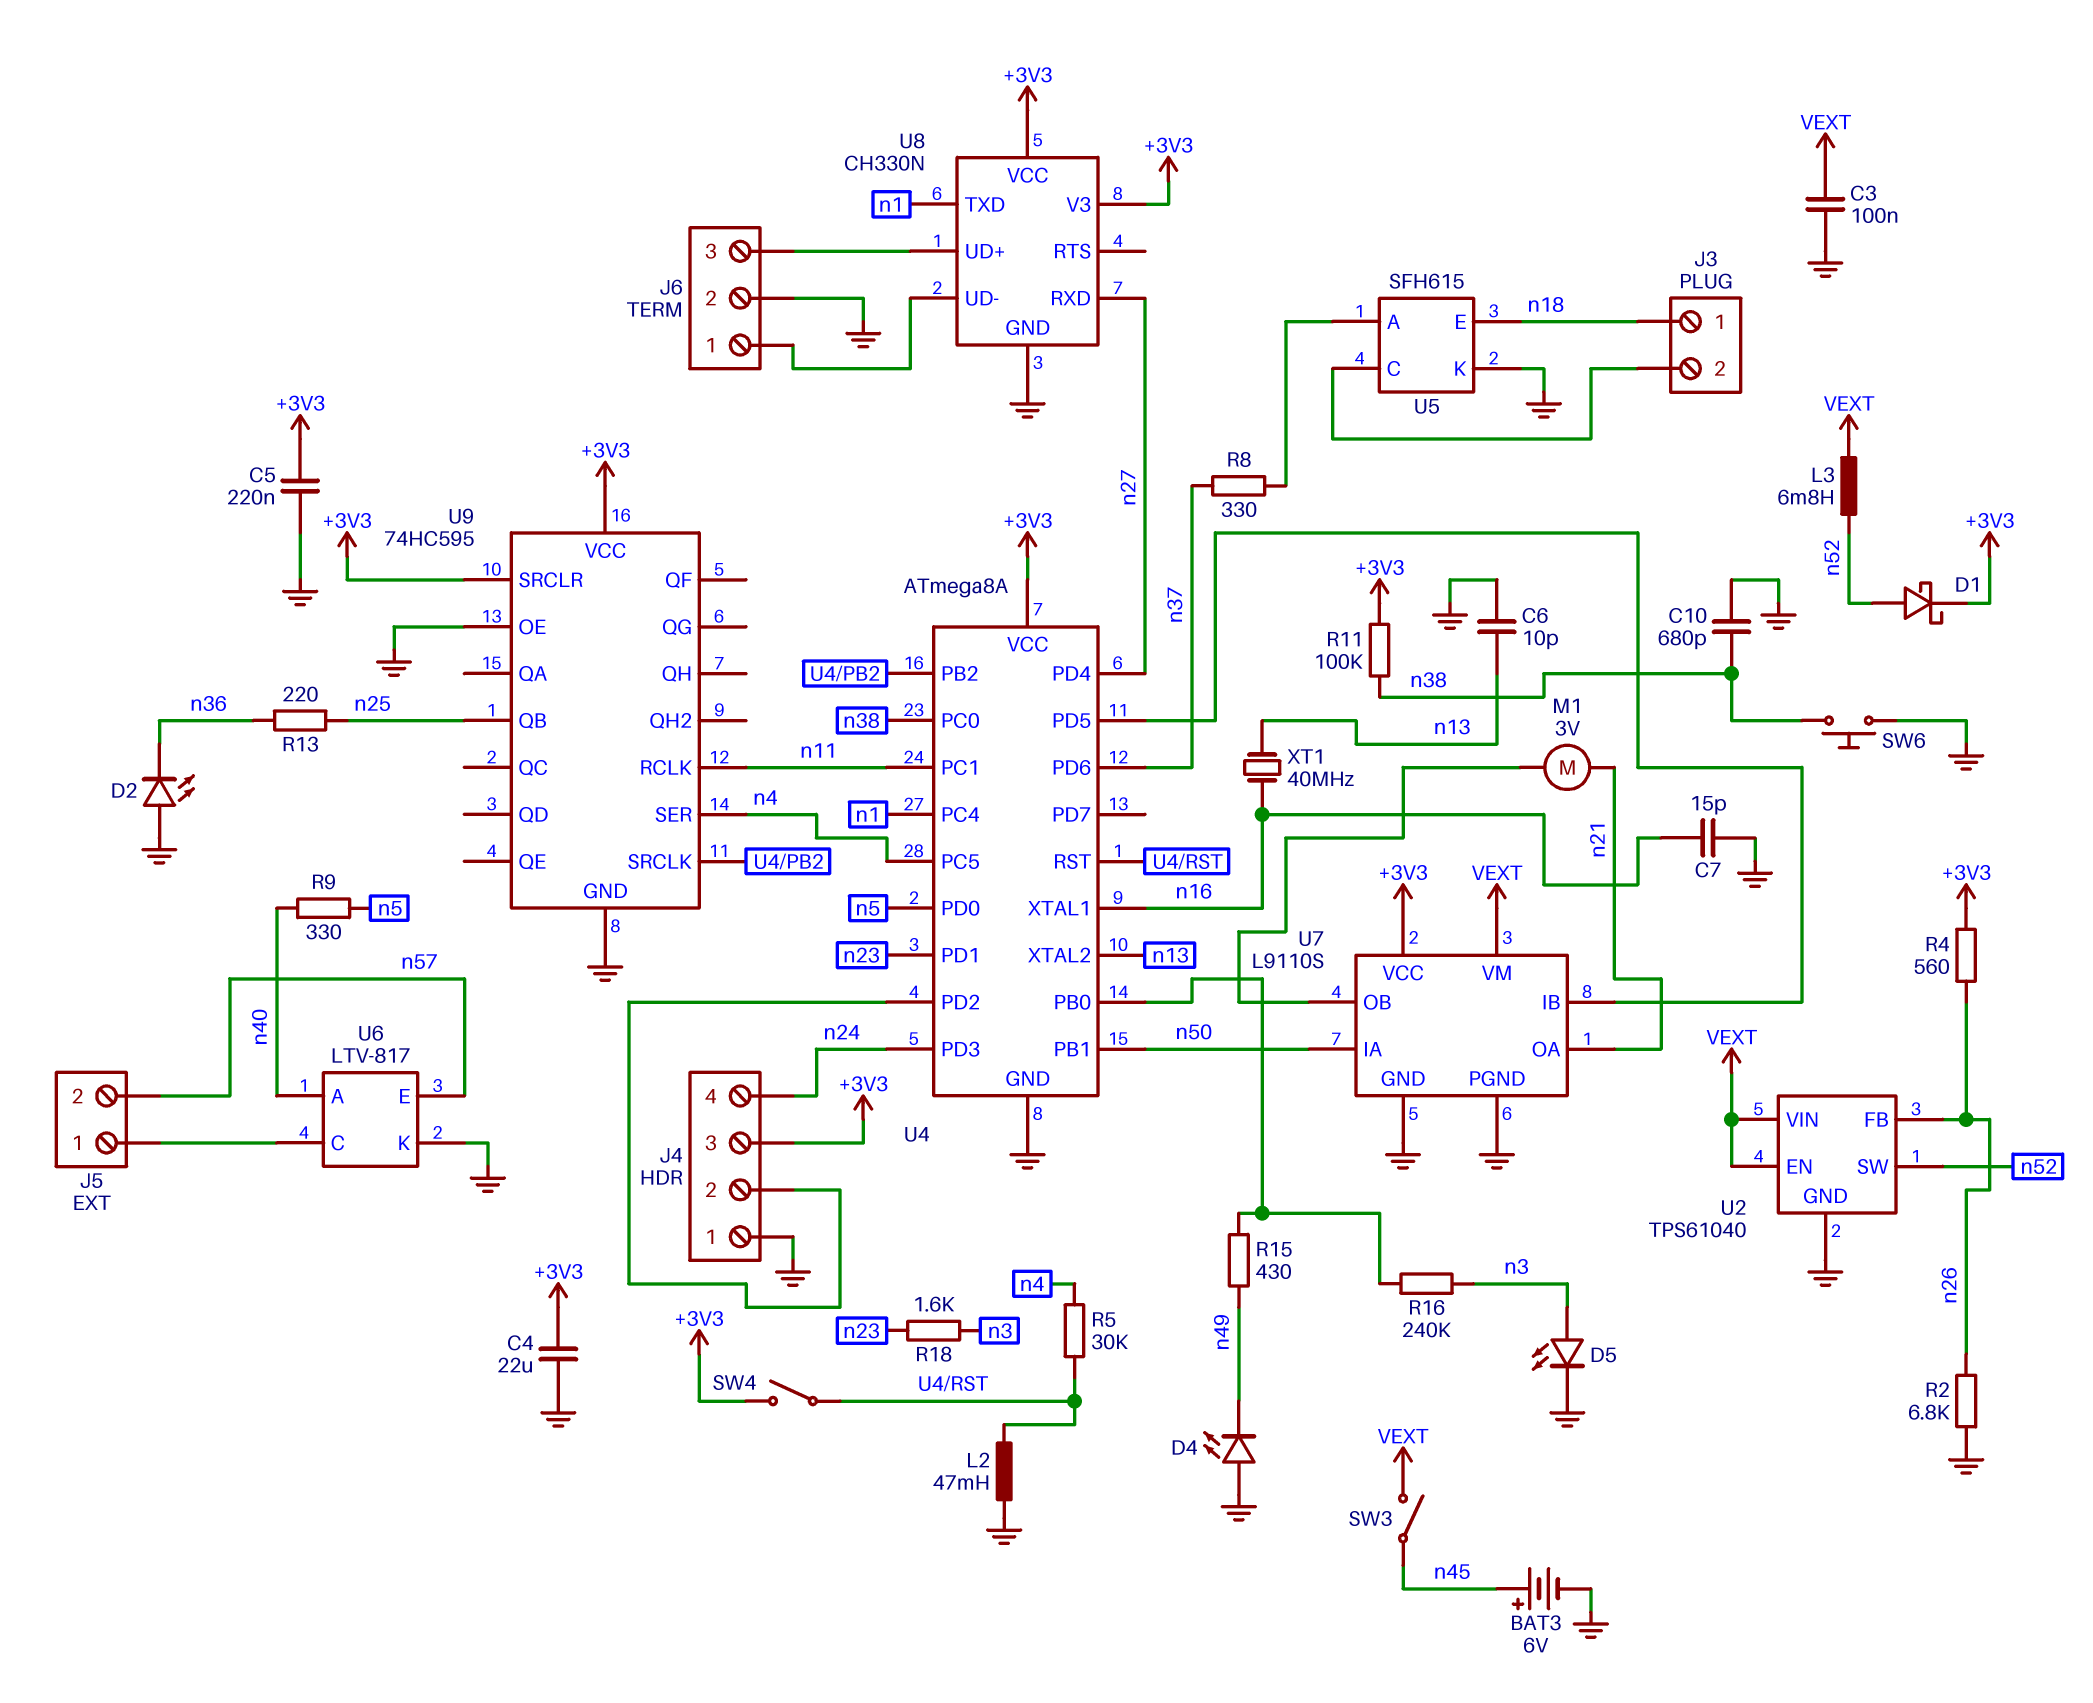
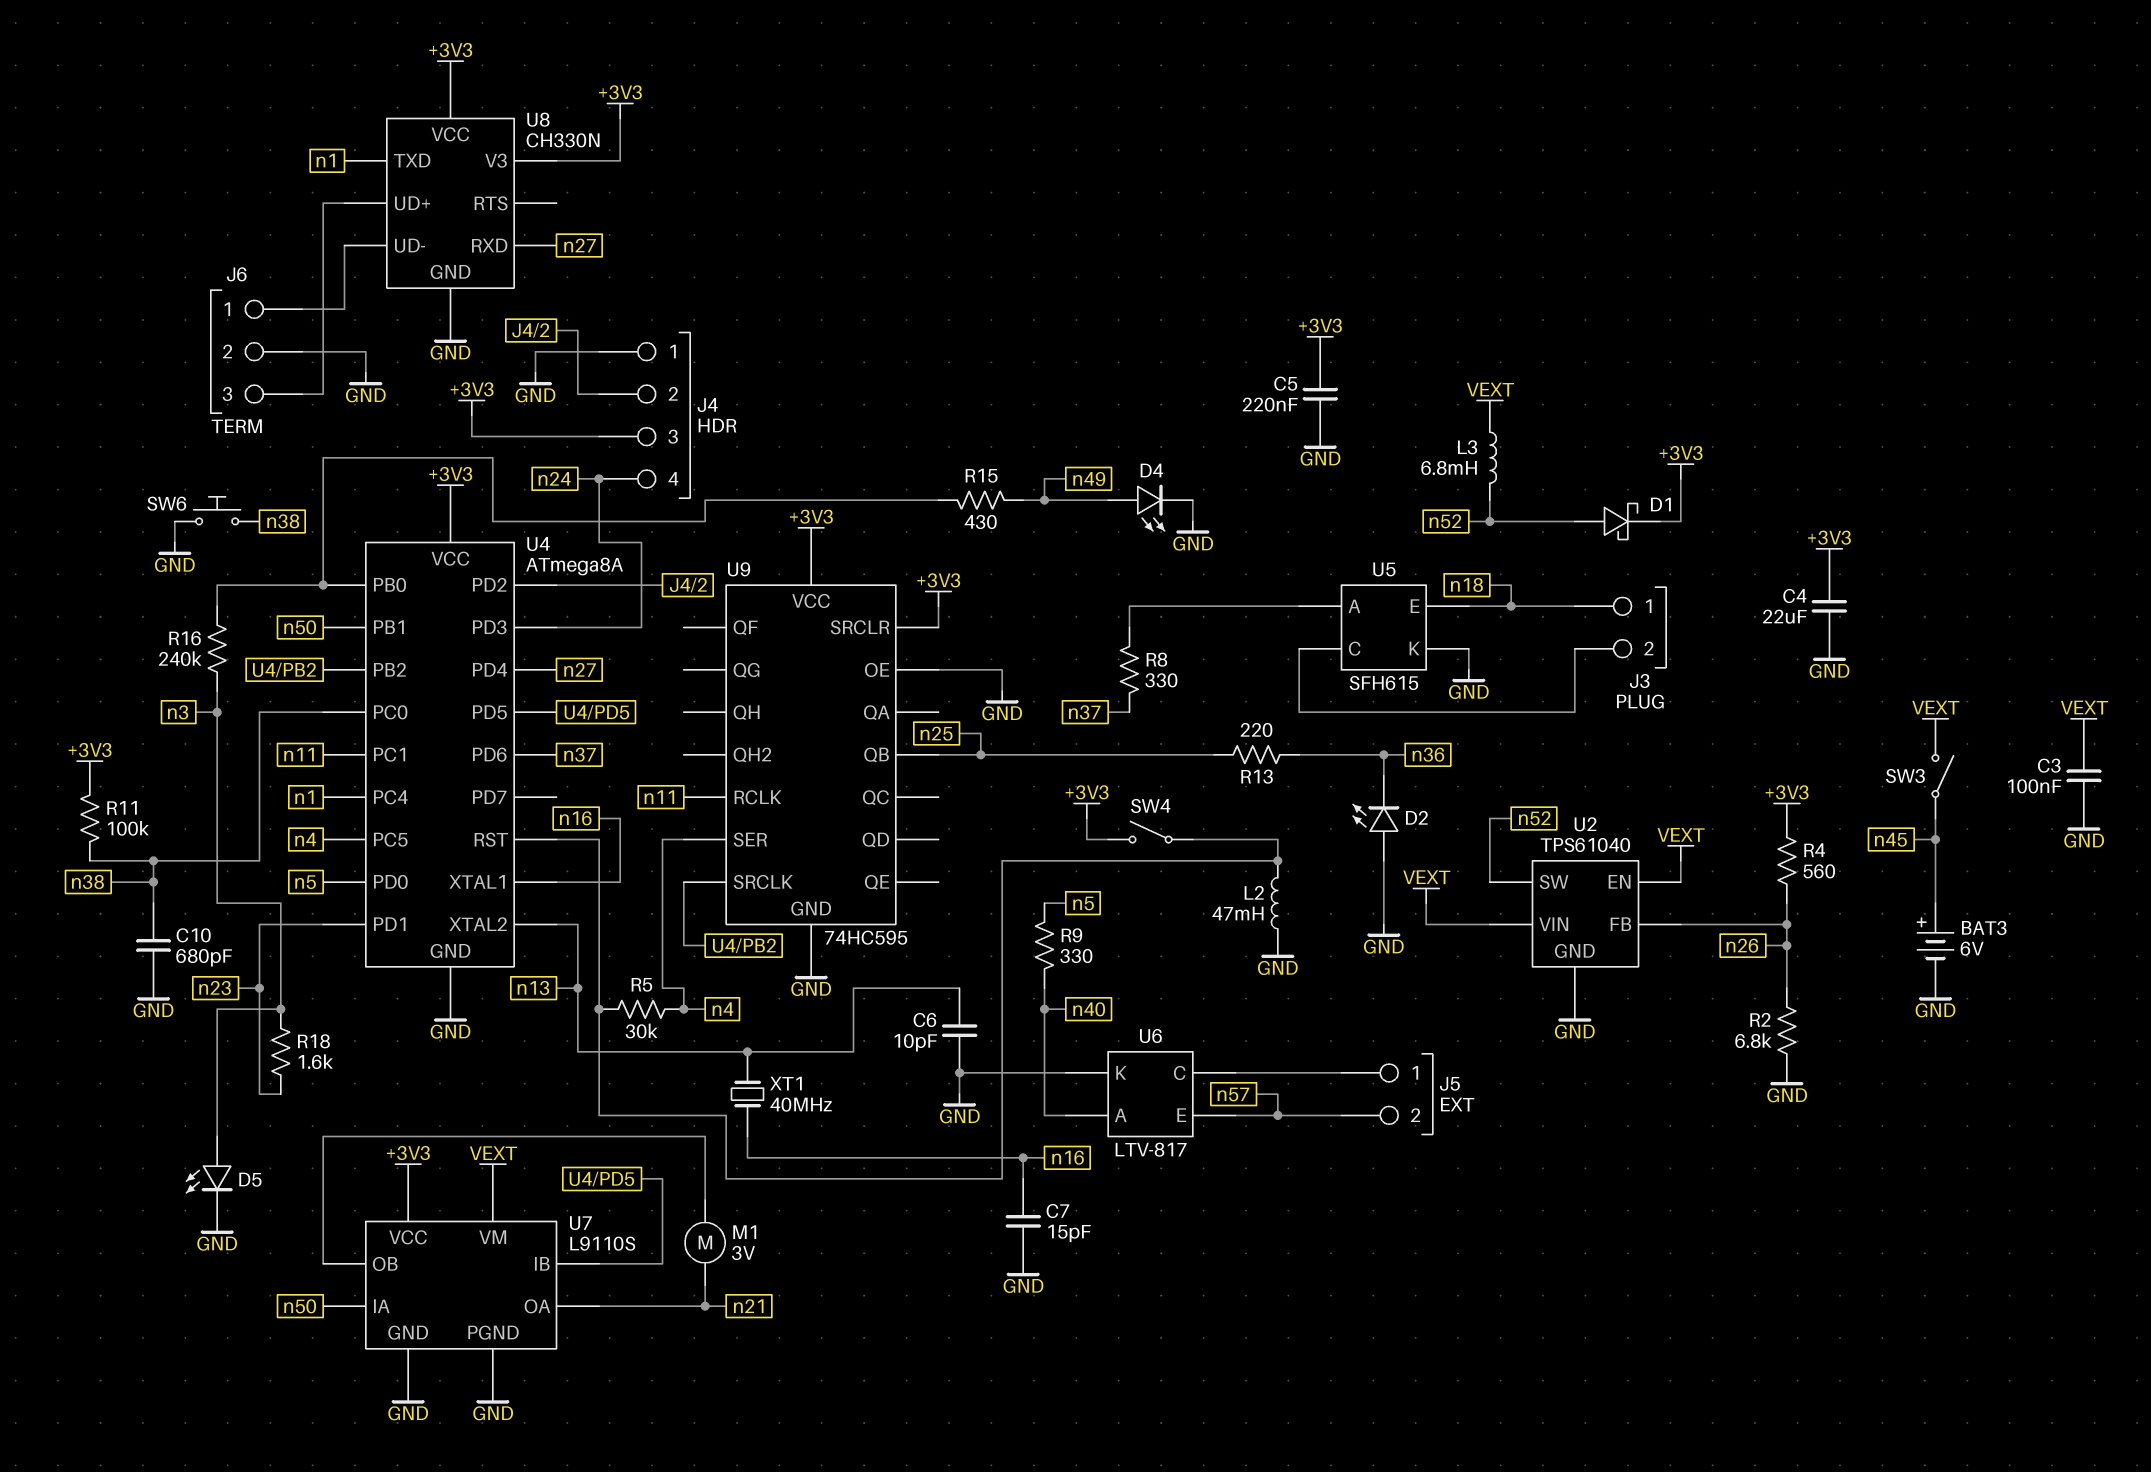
D4: LED (A GND, K n49) -> LED (A n49, K GND)

